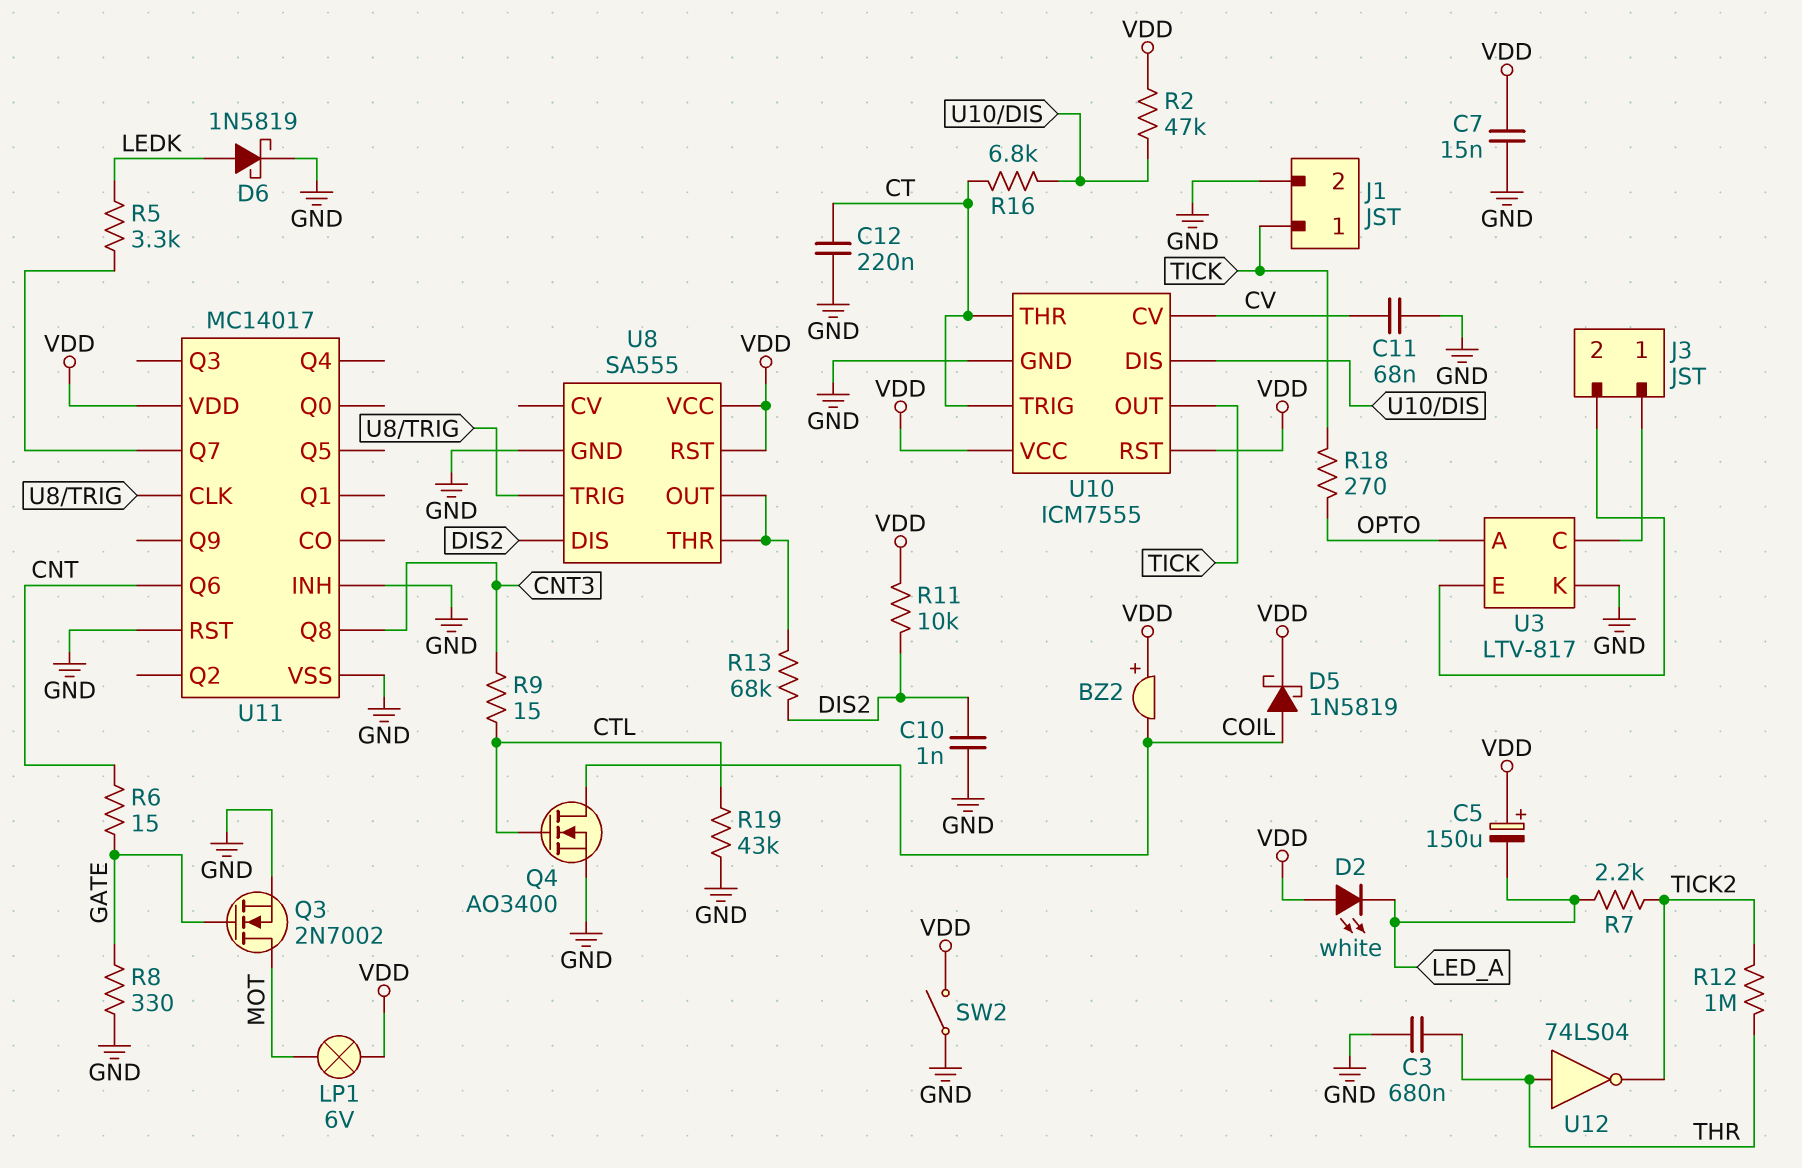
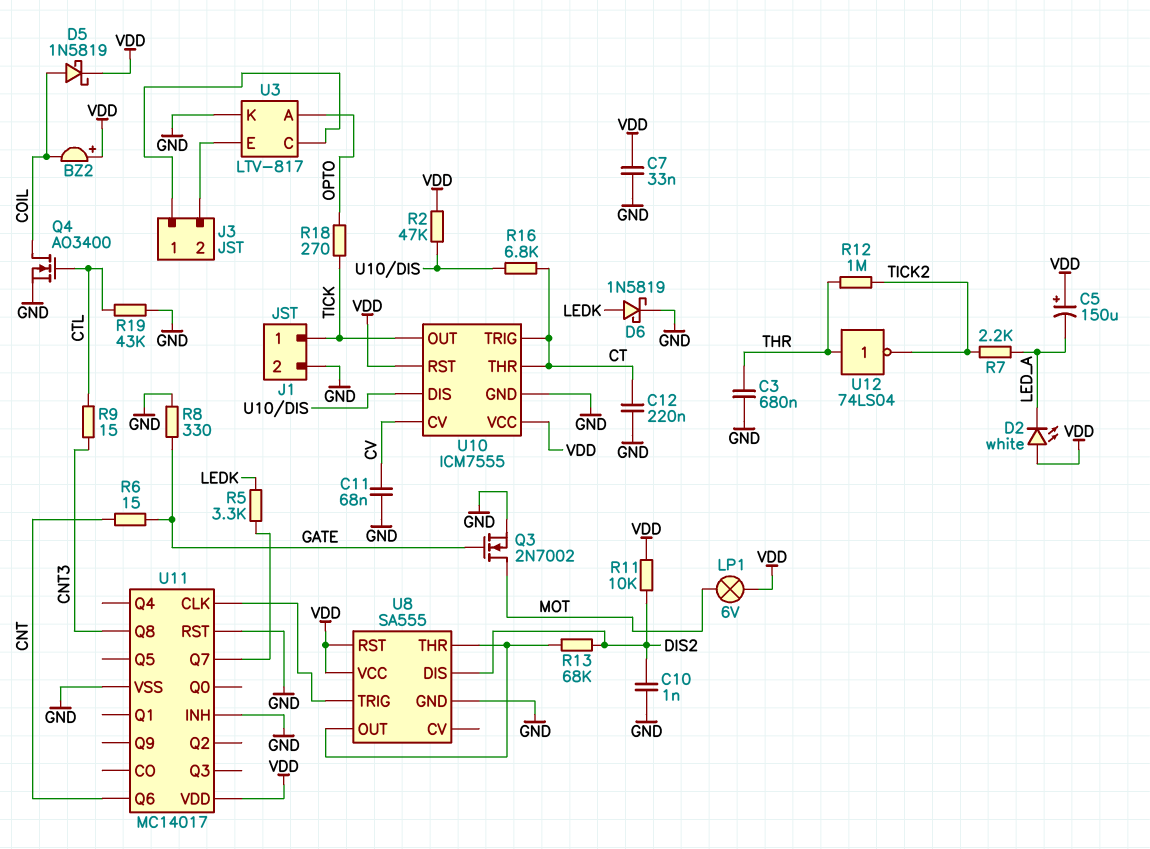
C7: 15nF (GND, VDD) -> 33nF (GND, VDD)
SW2: switch (GND, VDD) -> none

